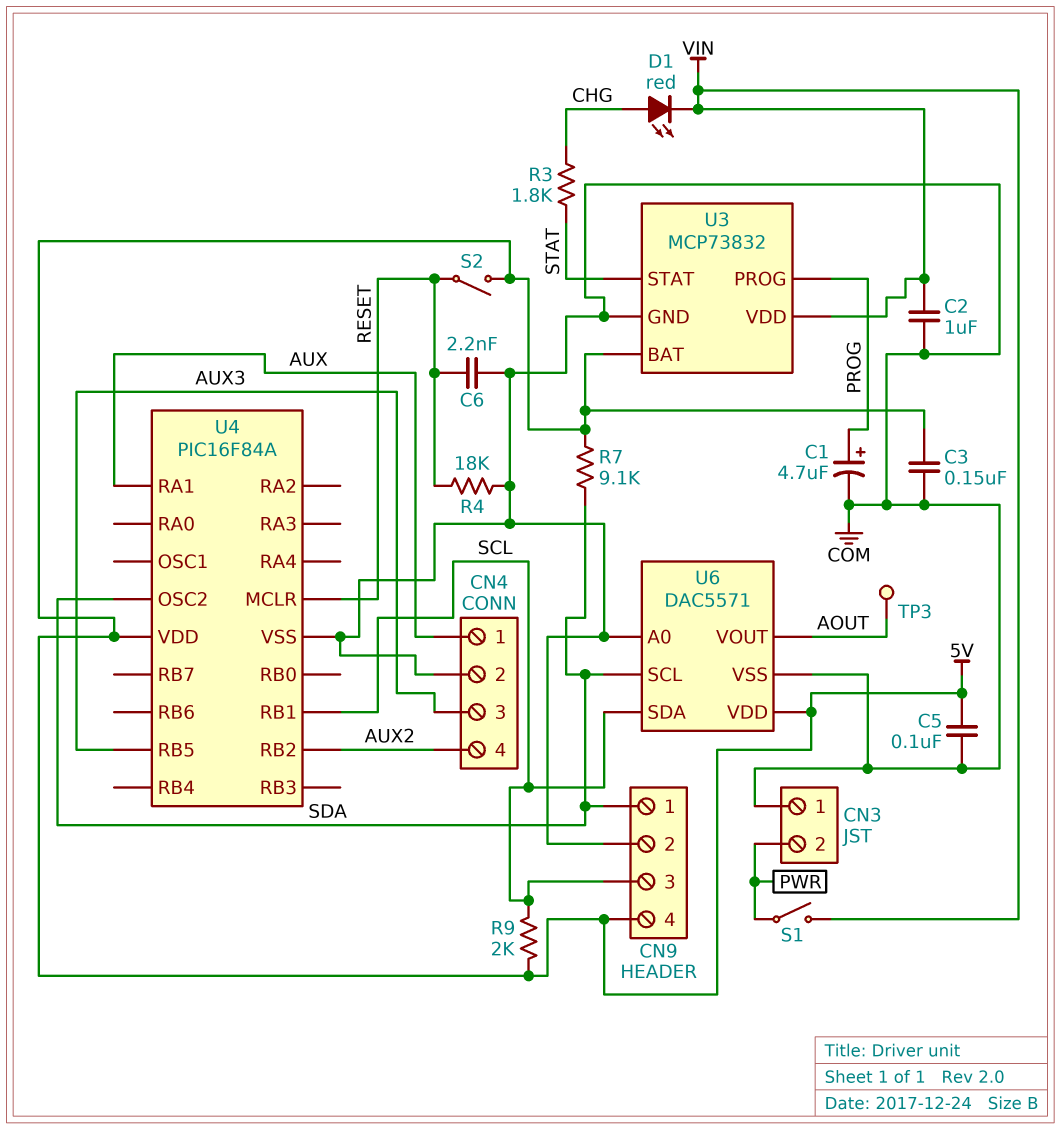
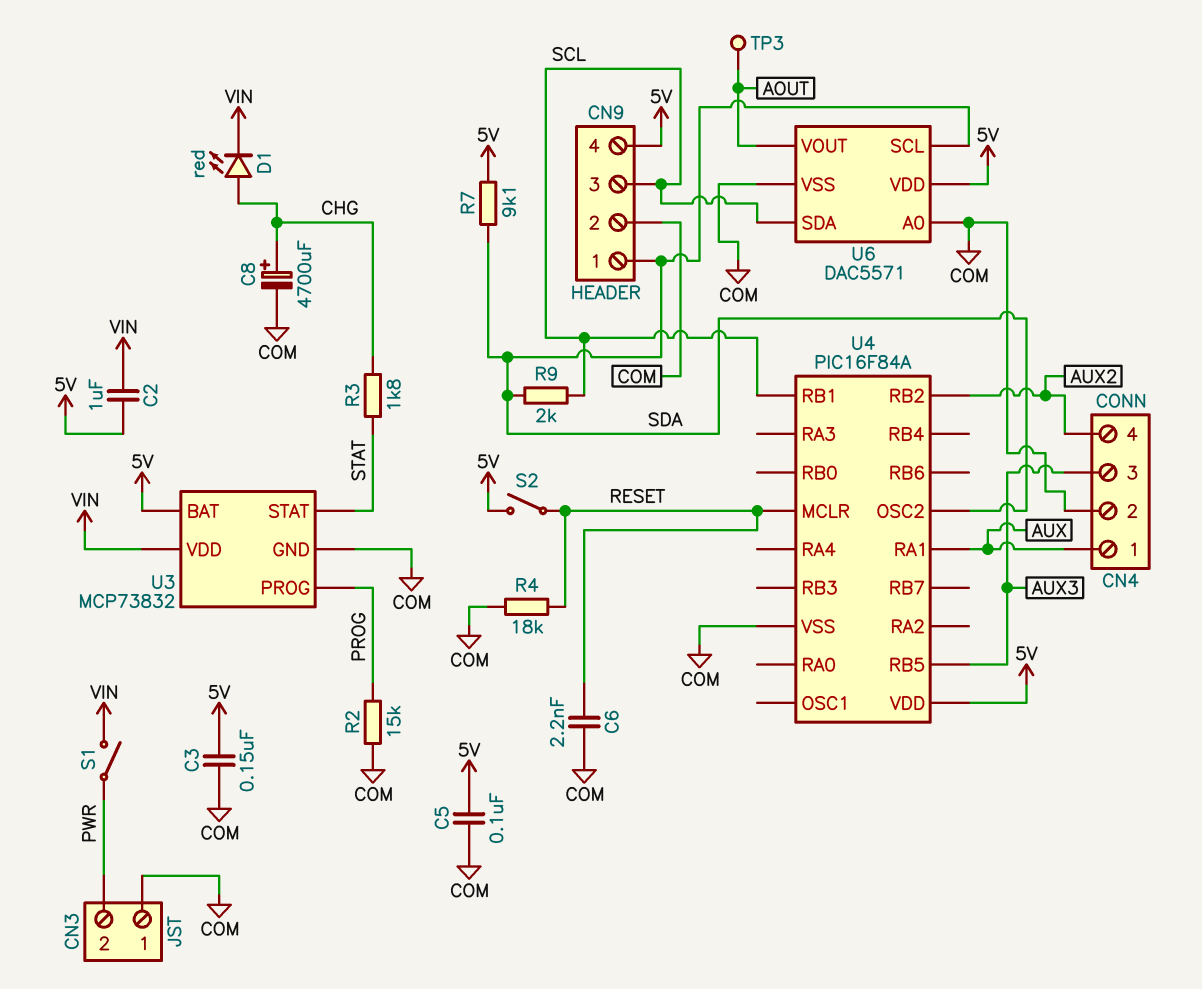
C1: 4.7uF (plus PROG, minus COM) -> none
C2: 1uF (COM, VIN) -> 1uF (5V, VIN)
C8: none -> 4700uF (plus CHG, minus COM)
R2: none -> 15k (COM, PROG)
R9: 2k (5V, SCL) -> 2k (SCL, SDA)

